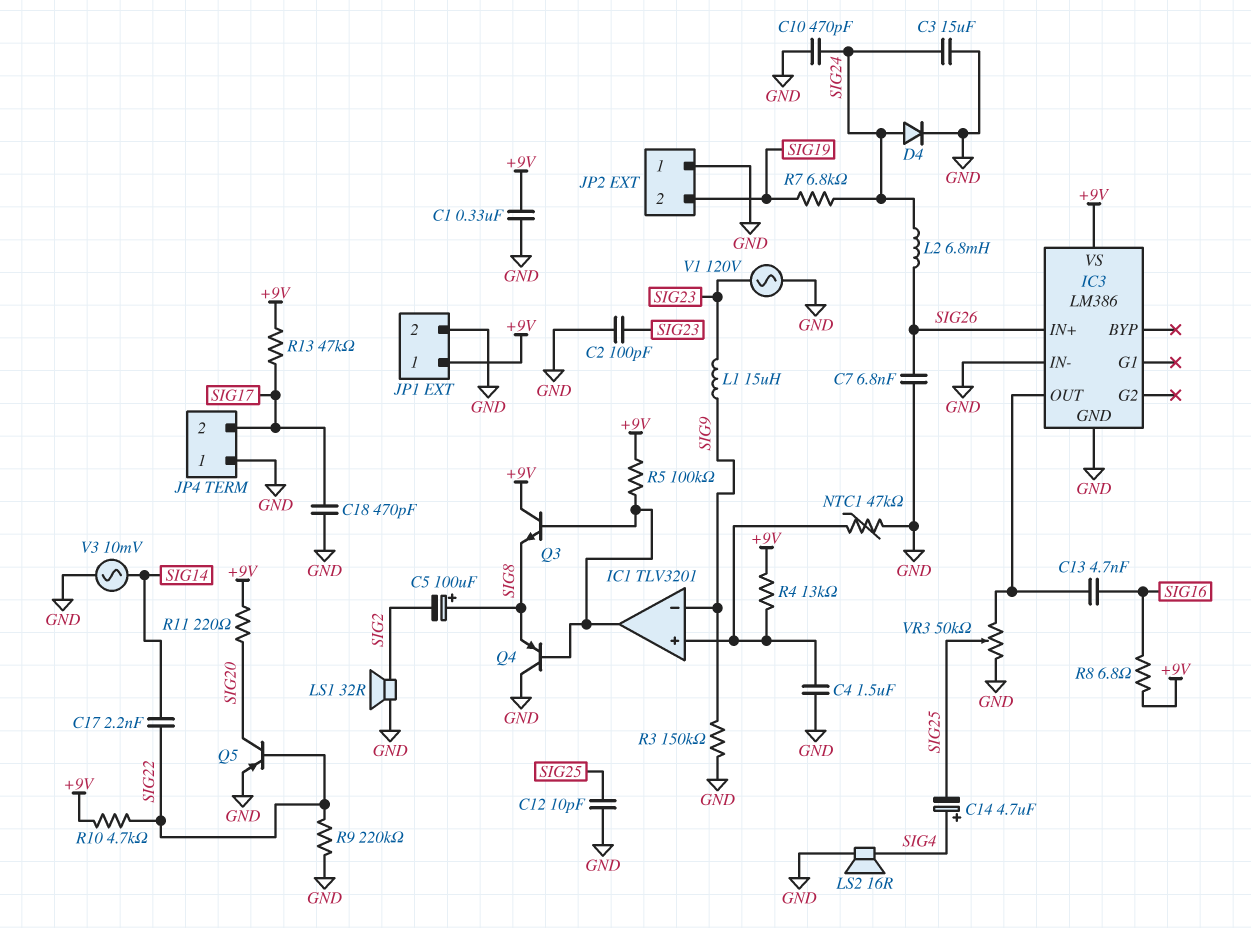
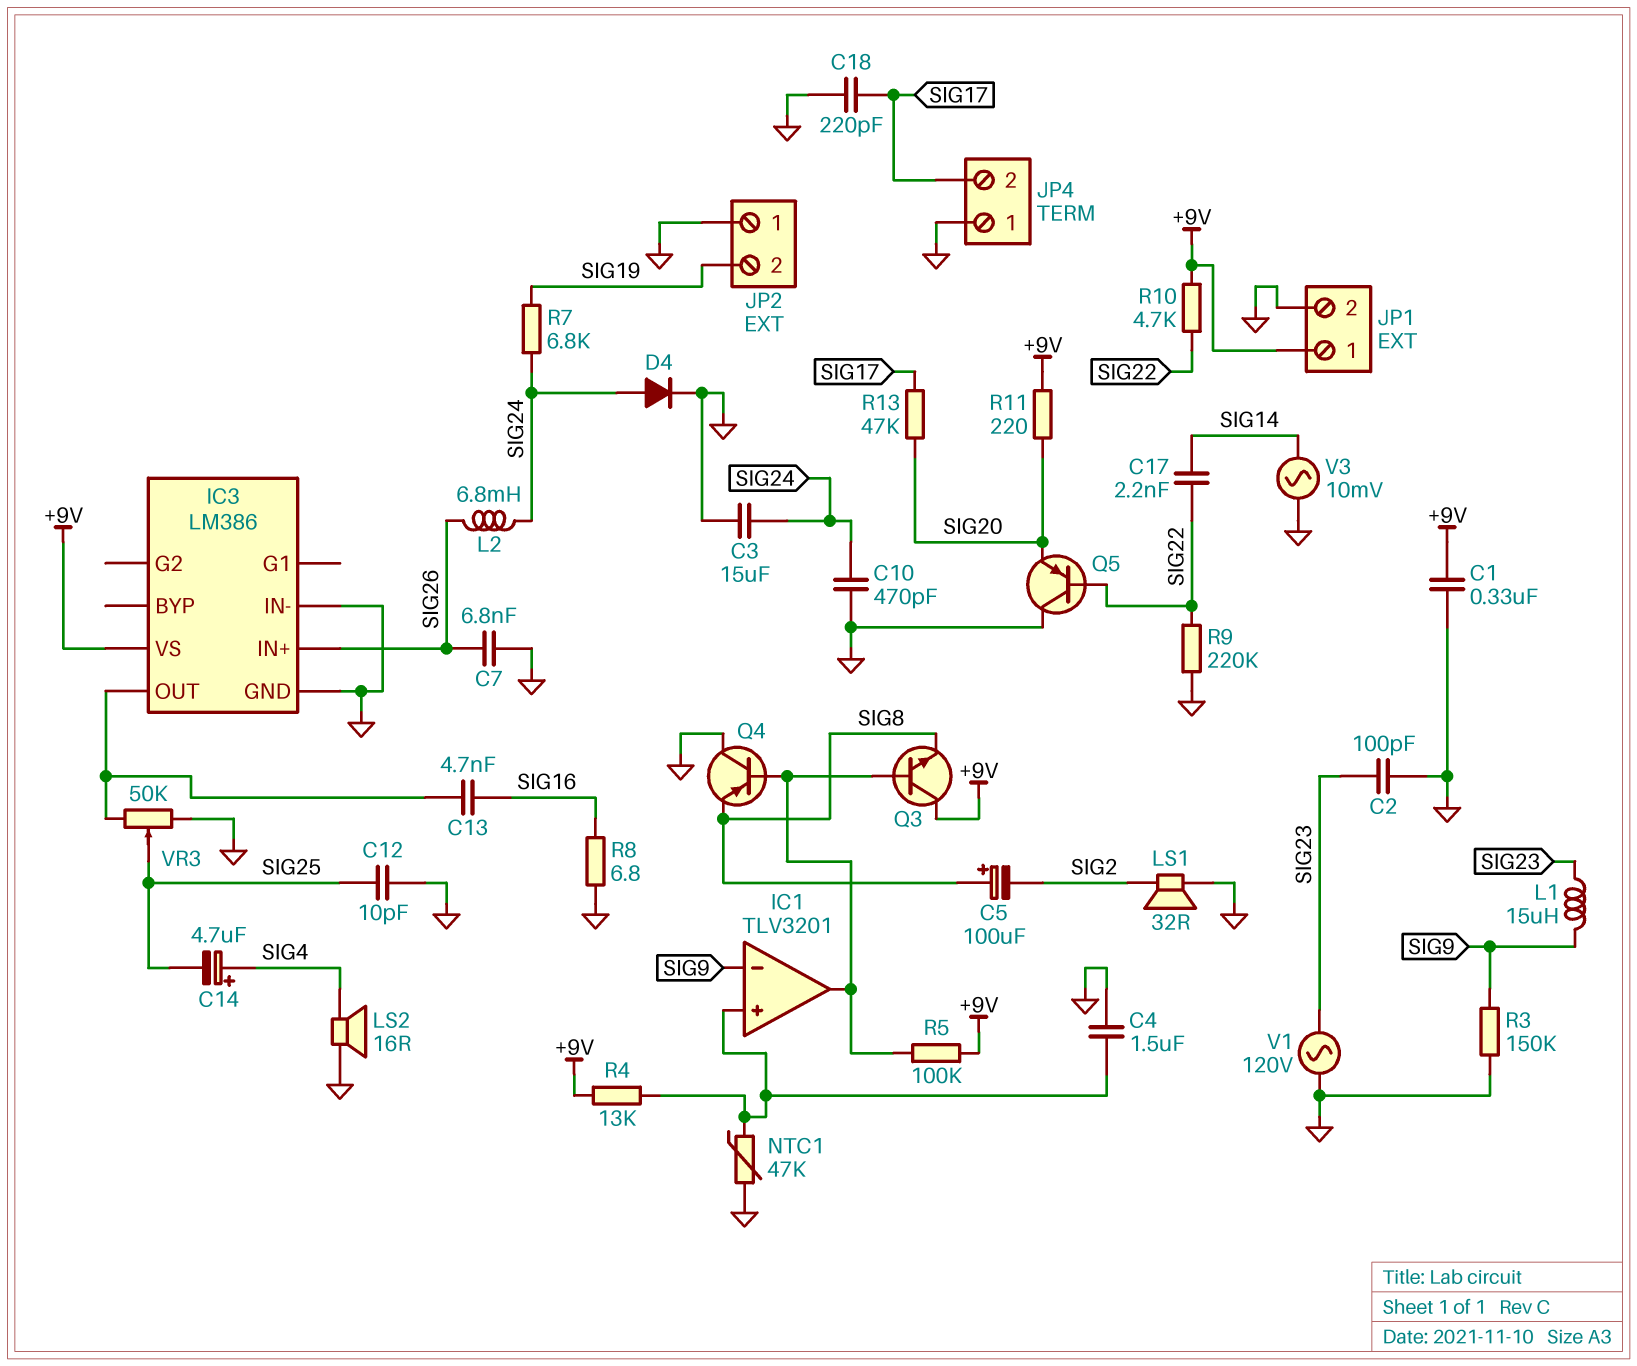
C18: 470pF (GND, SIG17) -> 220pF (GND, SIG17)
Q5: PNP (B SIG22, C SIG20, E GND) -> PNP (B SIG22, C GND, E SIG20)
R8: 6.8 (+9V, SIG16) -> 6.8 (GND, SIG16)
R13: 47k (+9V, SIG17) -> 47k (SIG17, SIG20)

